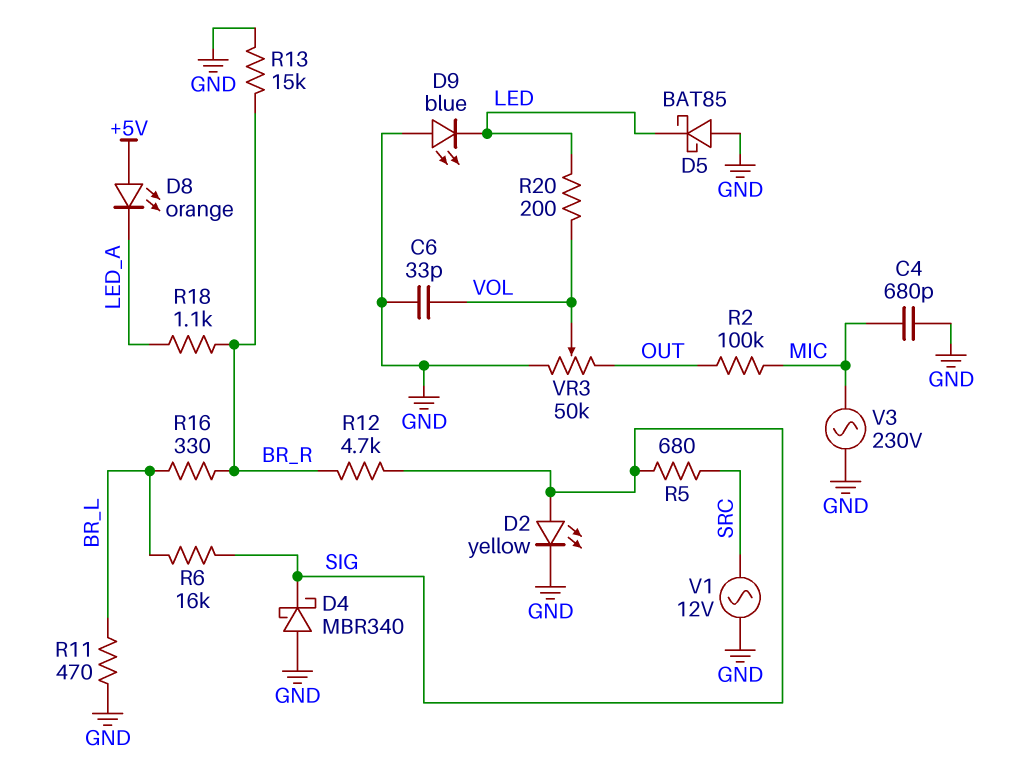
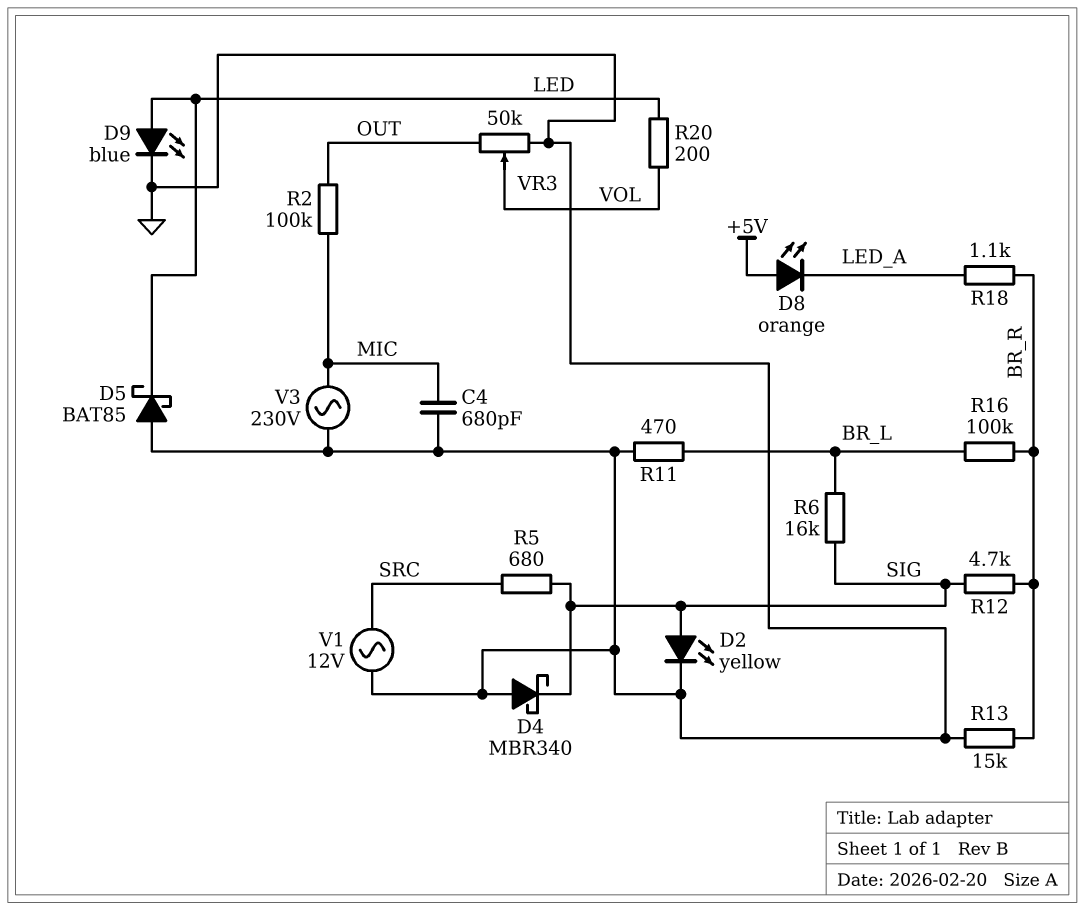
C6: 33pF (GND, VOL) -> none
D9: LED blue (A GND, K LED) -> LED blue (A LED, K GND)
R16: 330 (BR_L, BR_R) -> 100k (BR_L, BR_R)

